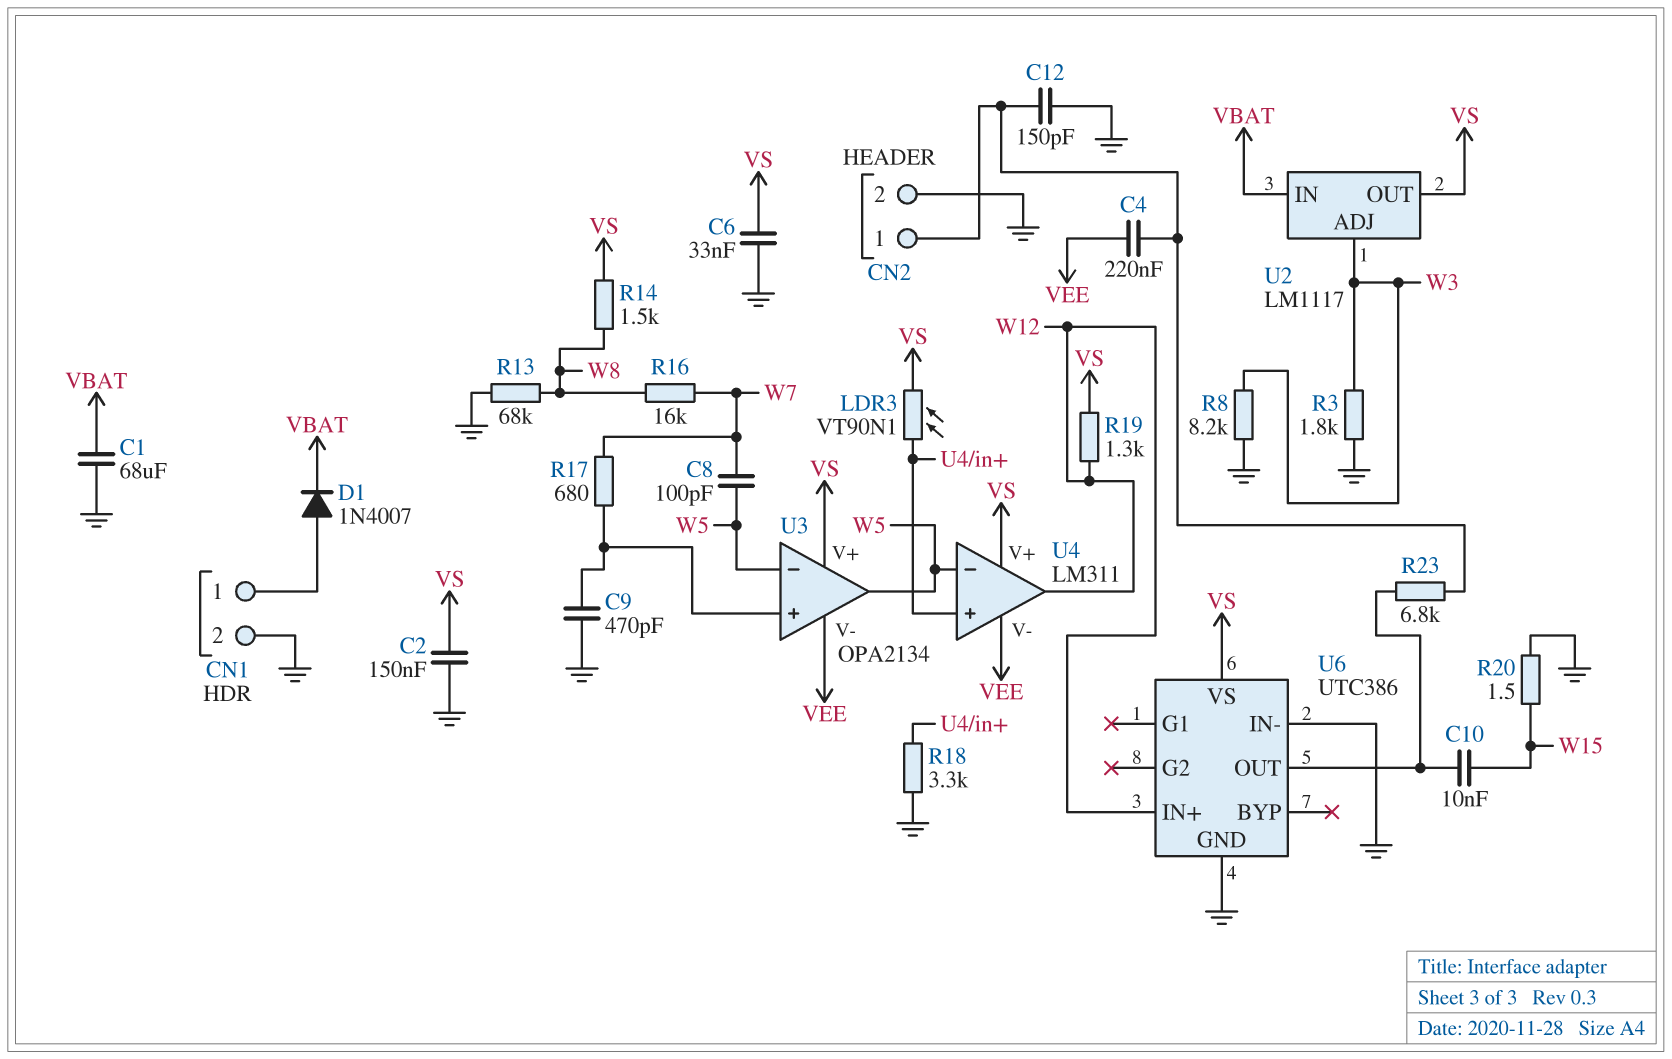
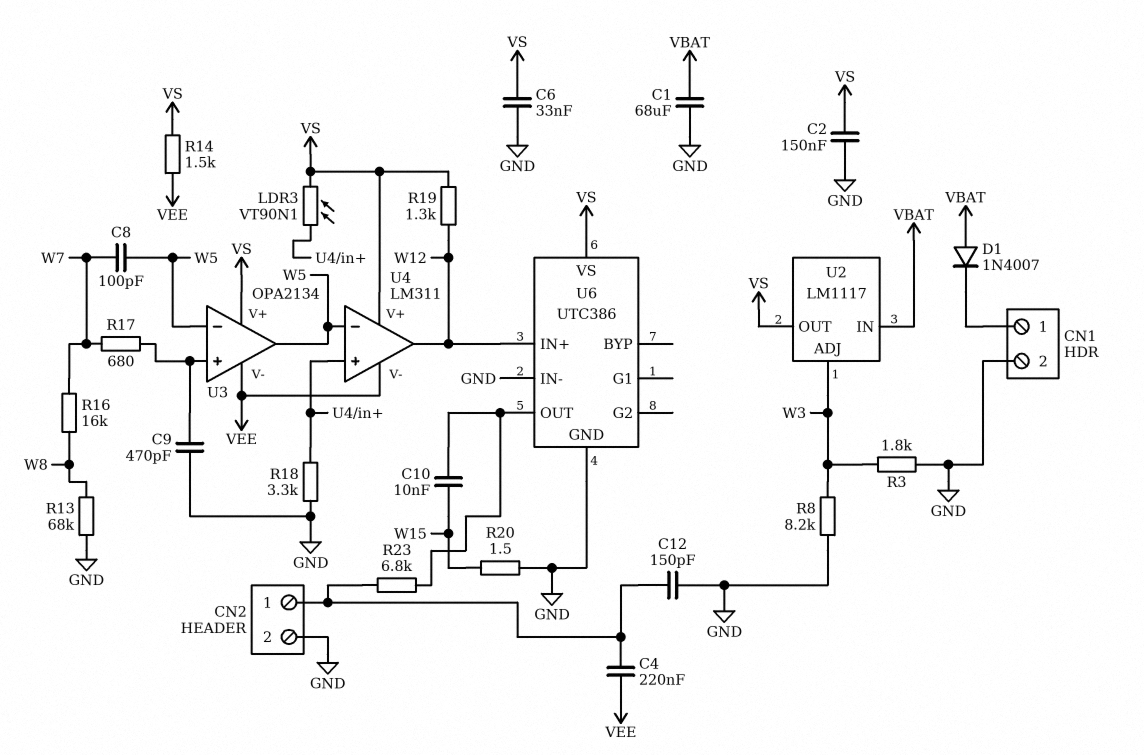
D1: diode 1N4007 (A CN1/1, K VBAT) -> diode 1N4007 (A VBAT, K CN1/1)
R14: 1.5k (VS, W8) -> 1.5k (VEE, VS)

